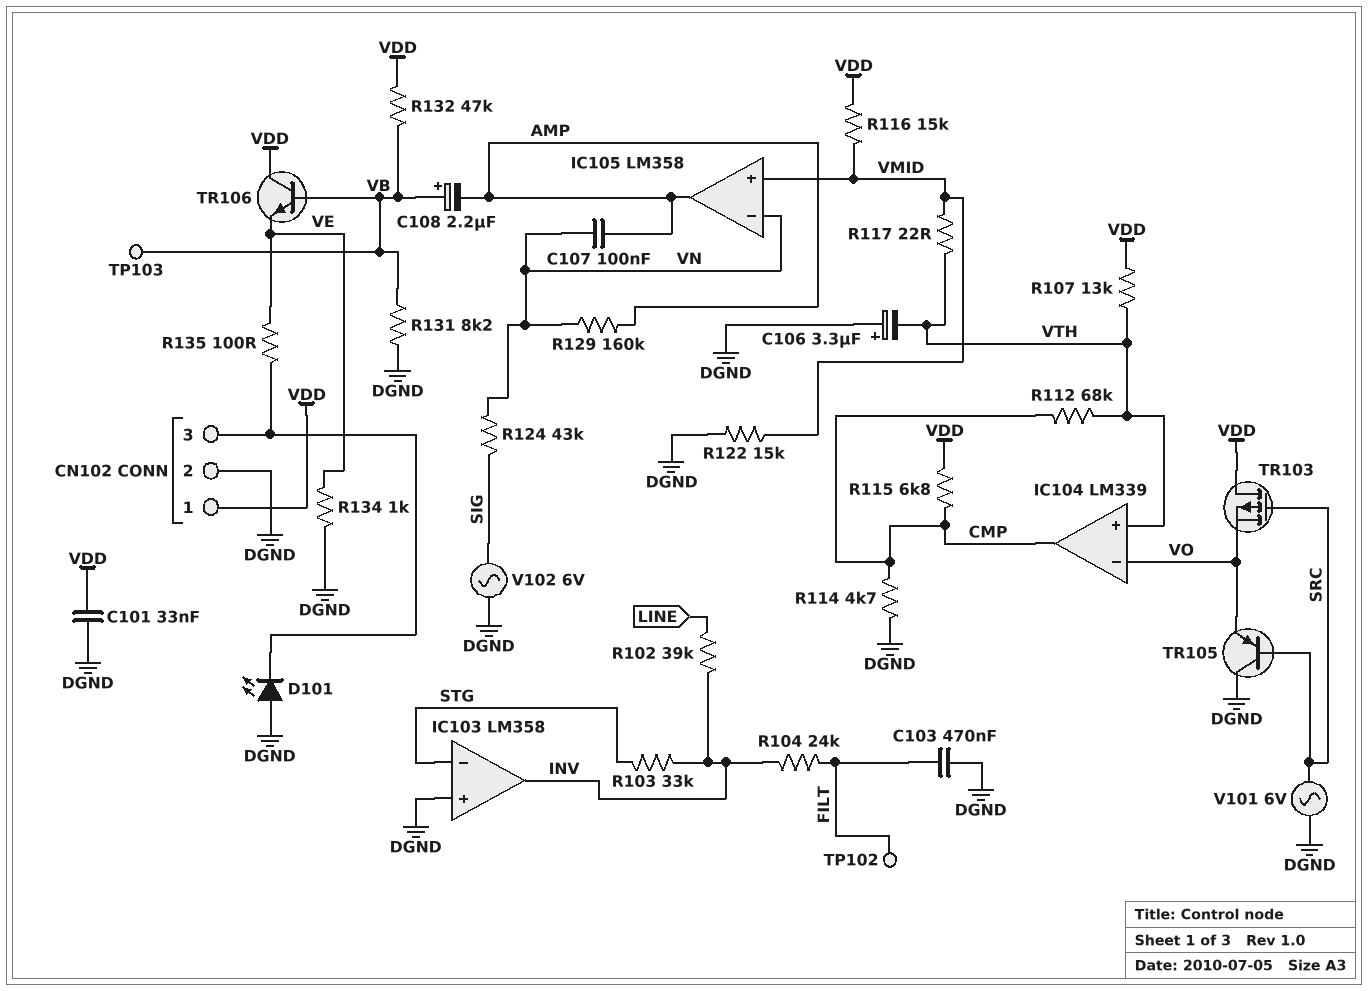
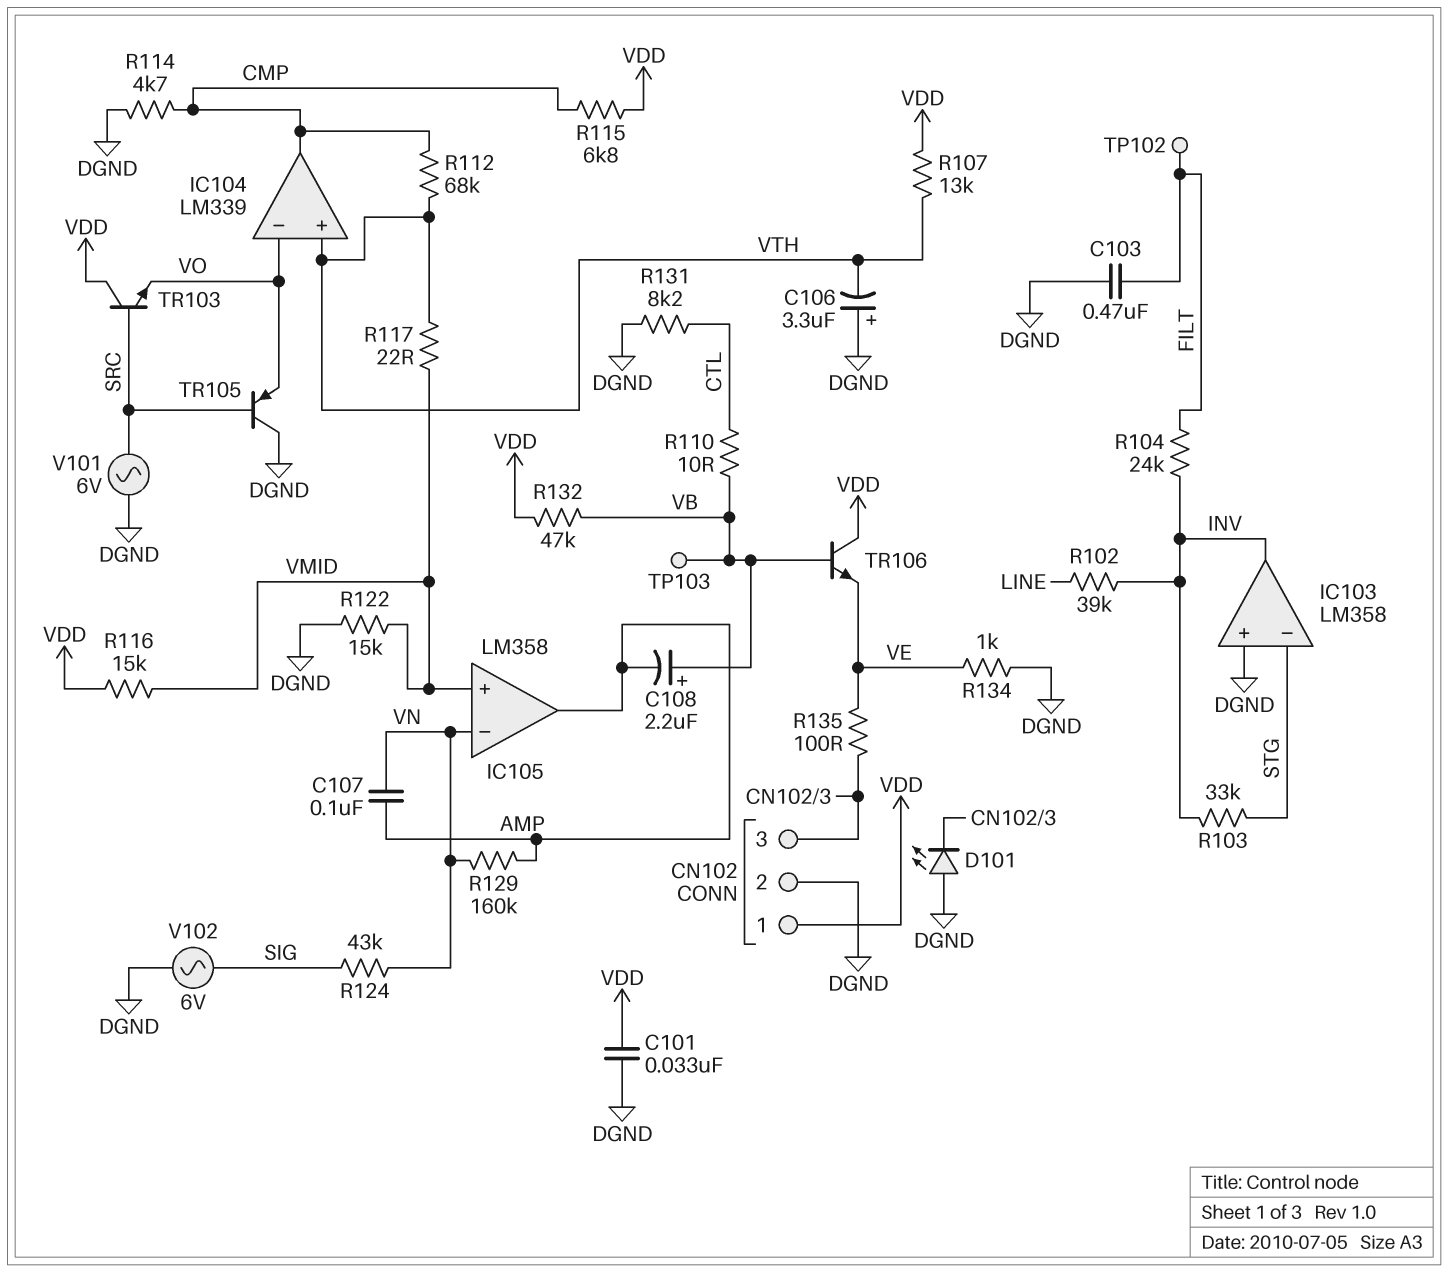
R110: none -> 10 (CTL, VB)
R131: 8.2k (DGND, VB) -> 8.2k (CTL, DGND)
TR103: PMOS (G SRC, D VDD, S VO) -> NPN (B SRC, C VDD, E VO)

